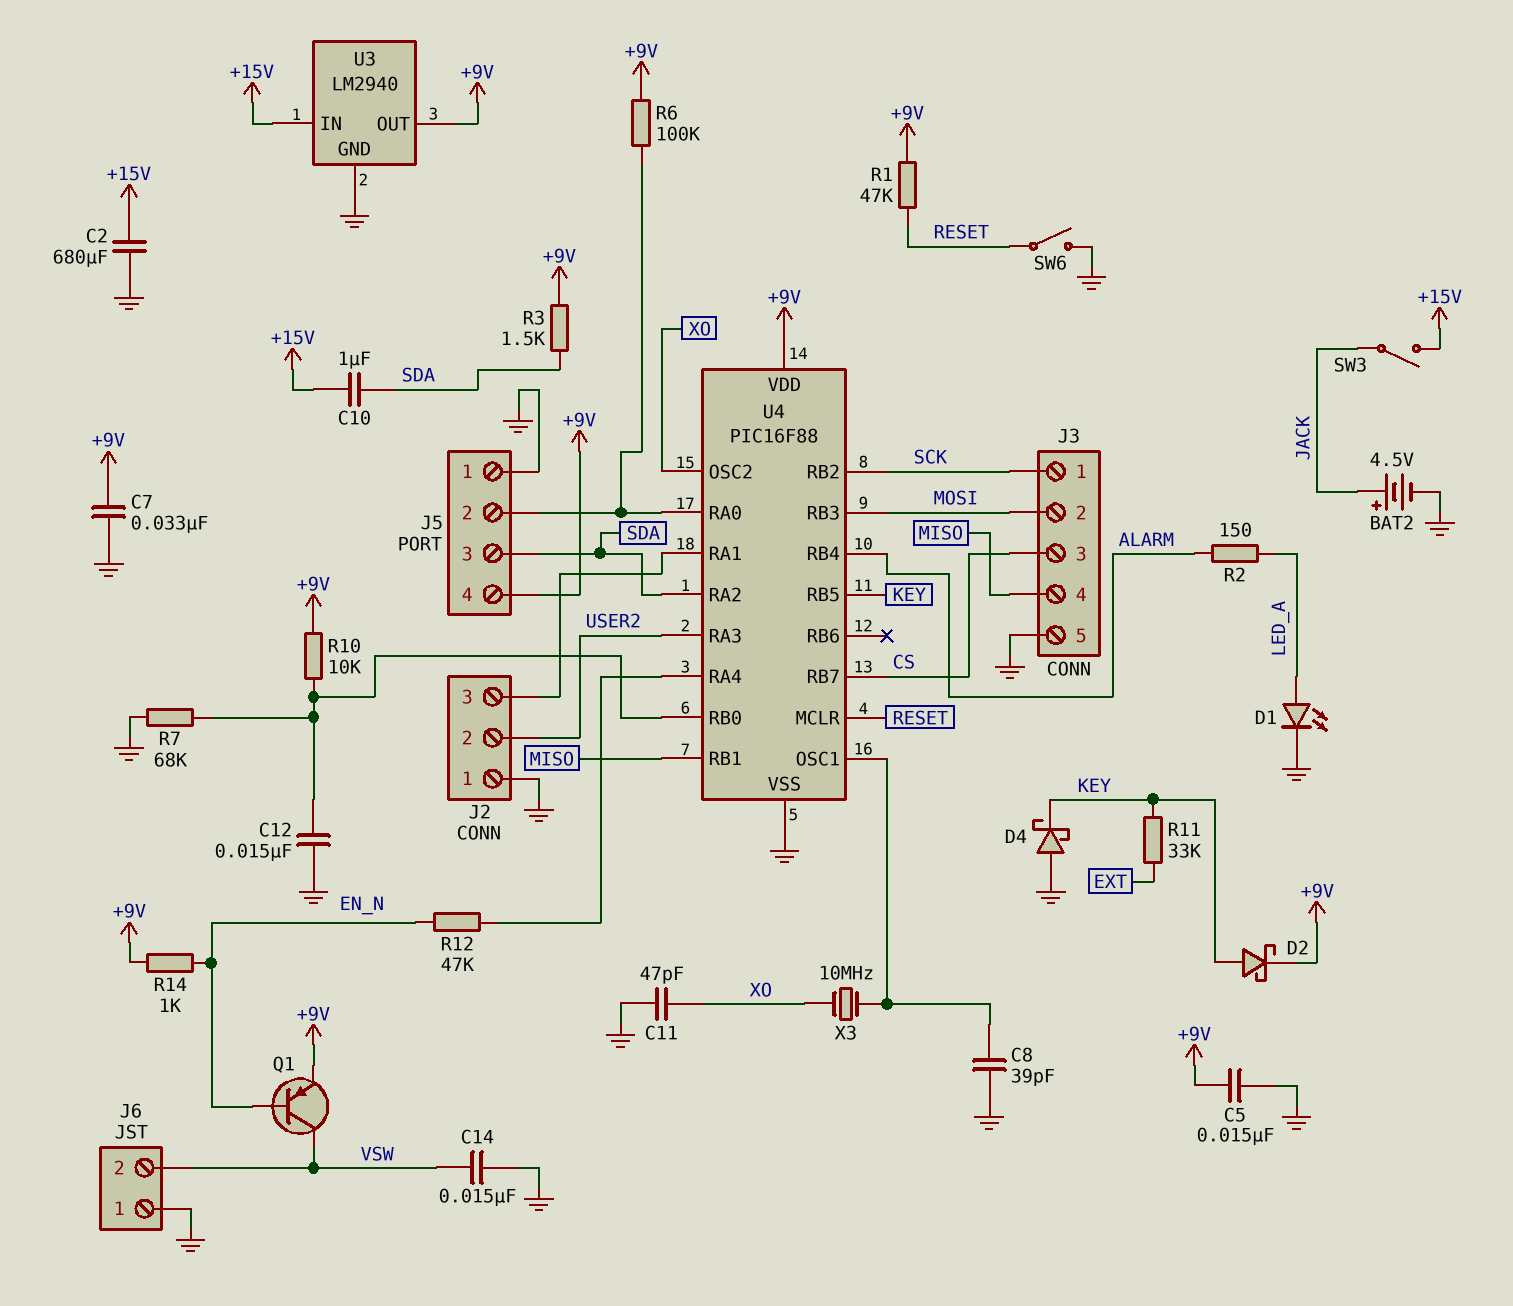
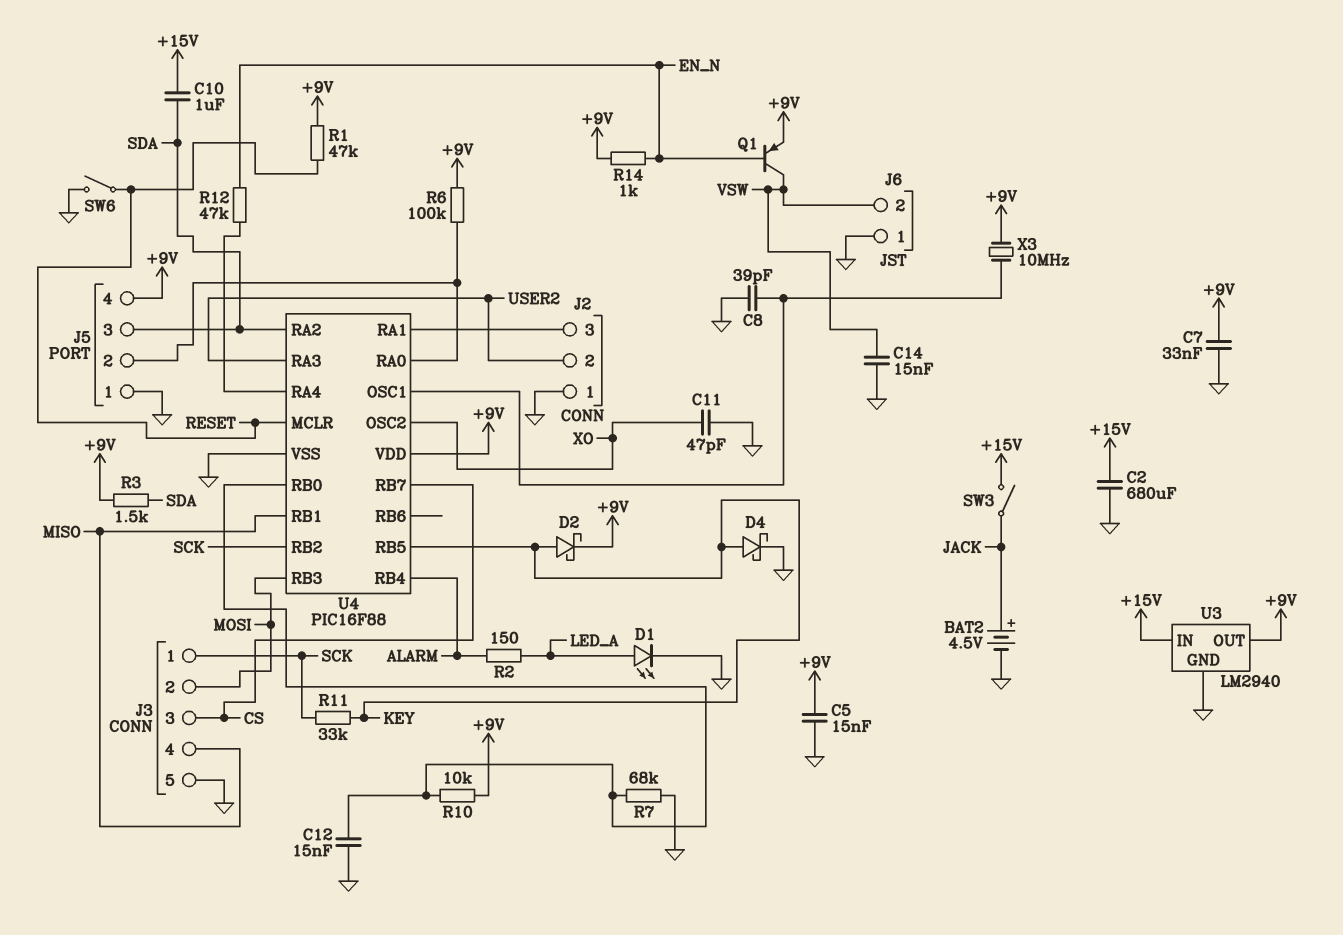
D4: schottky (A GND, K KEY) -> schottky (A KEY, K GND)
R11: 33k (EXT, KEY) -> 33k (KEY, SCK)
X3: 10MHz (U4/OSC1, XO) -> 10MHz (+9V, U4/OSC1)

